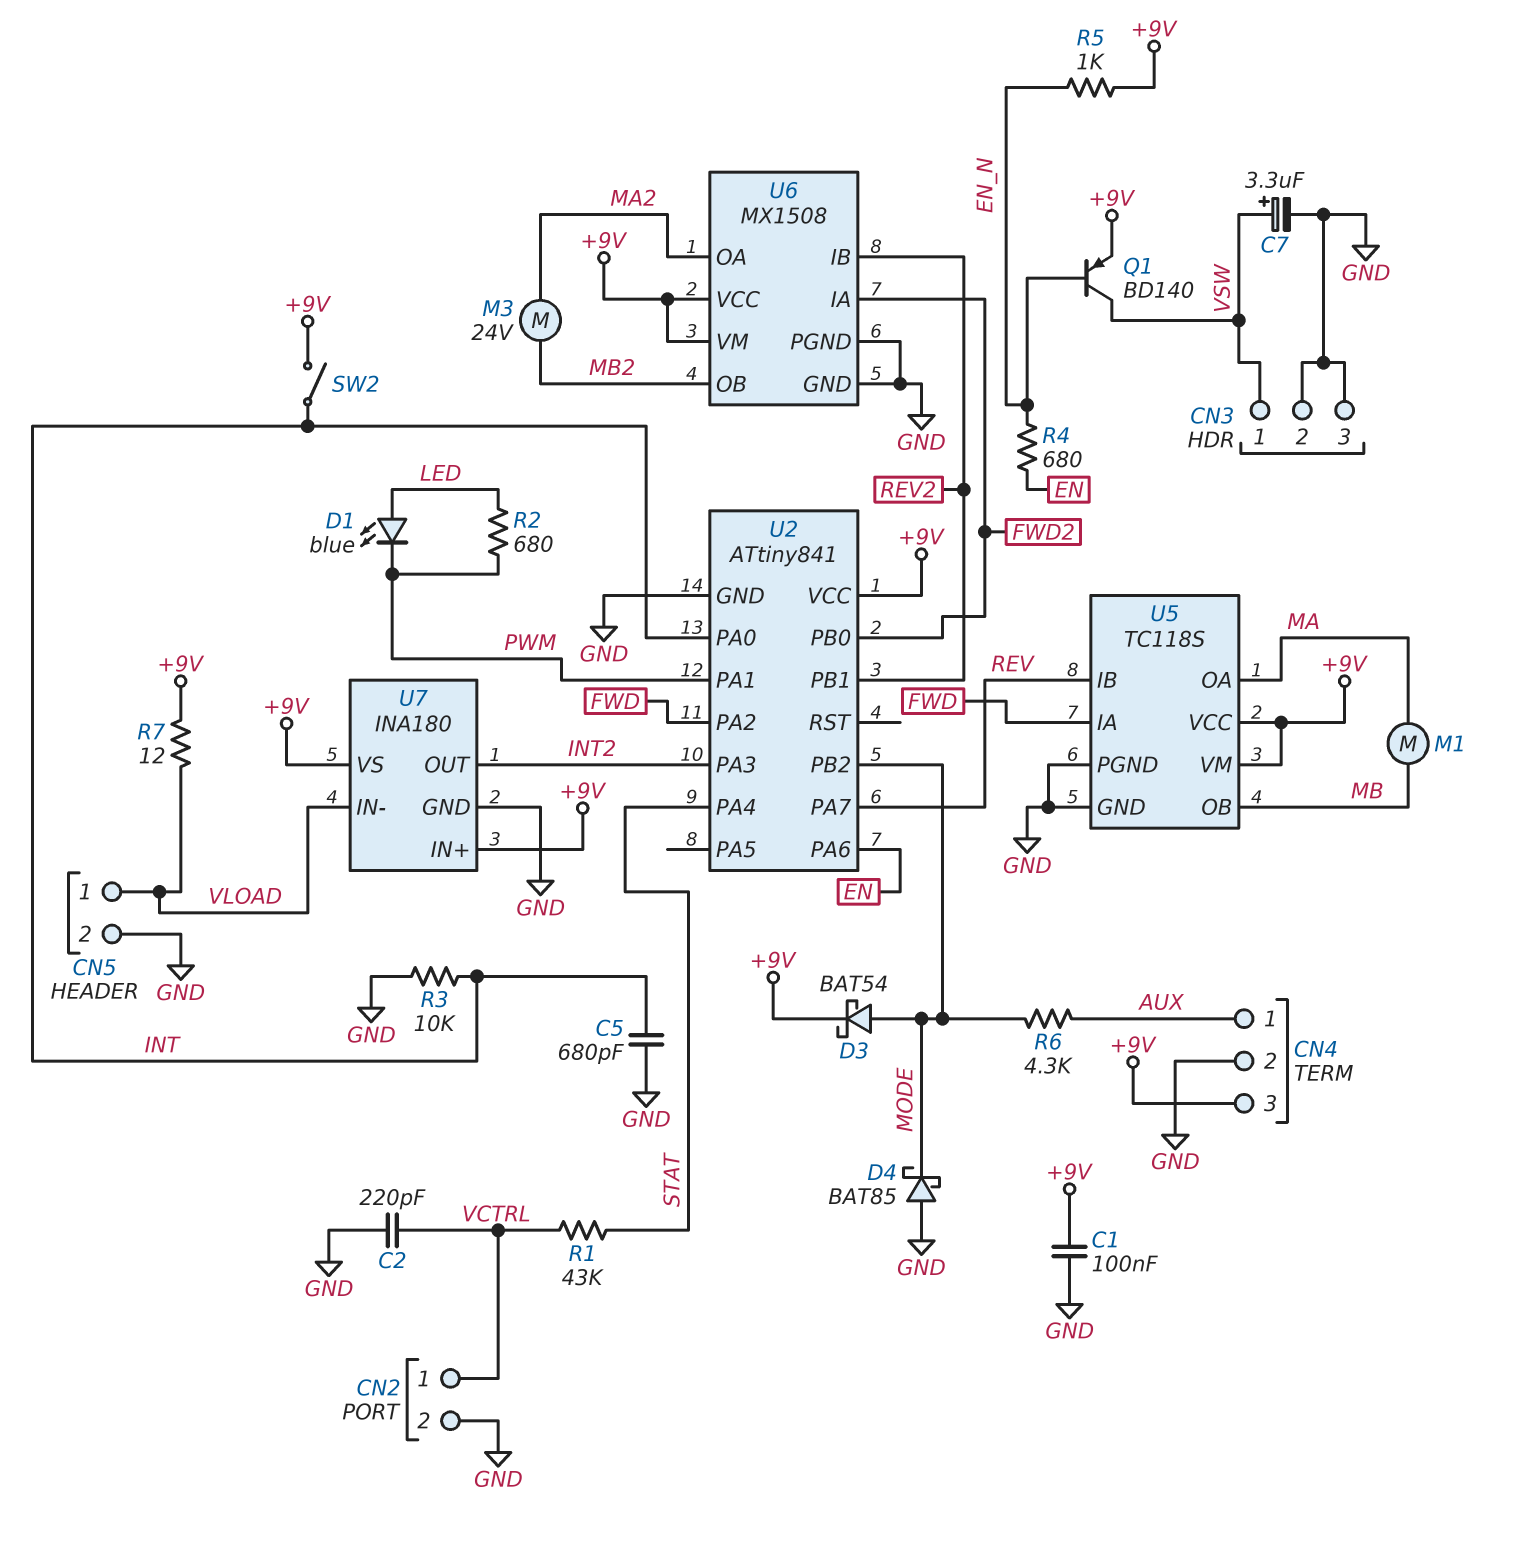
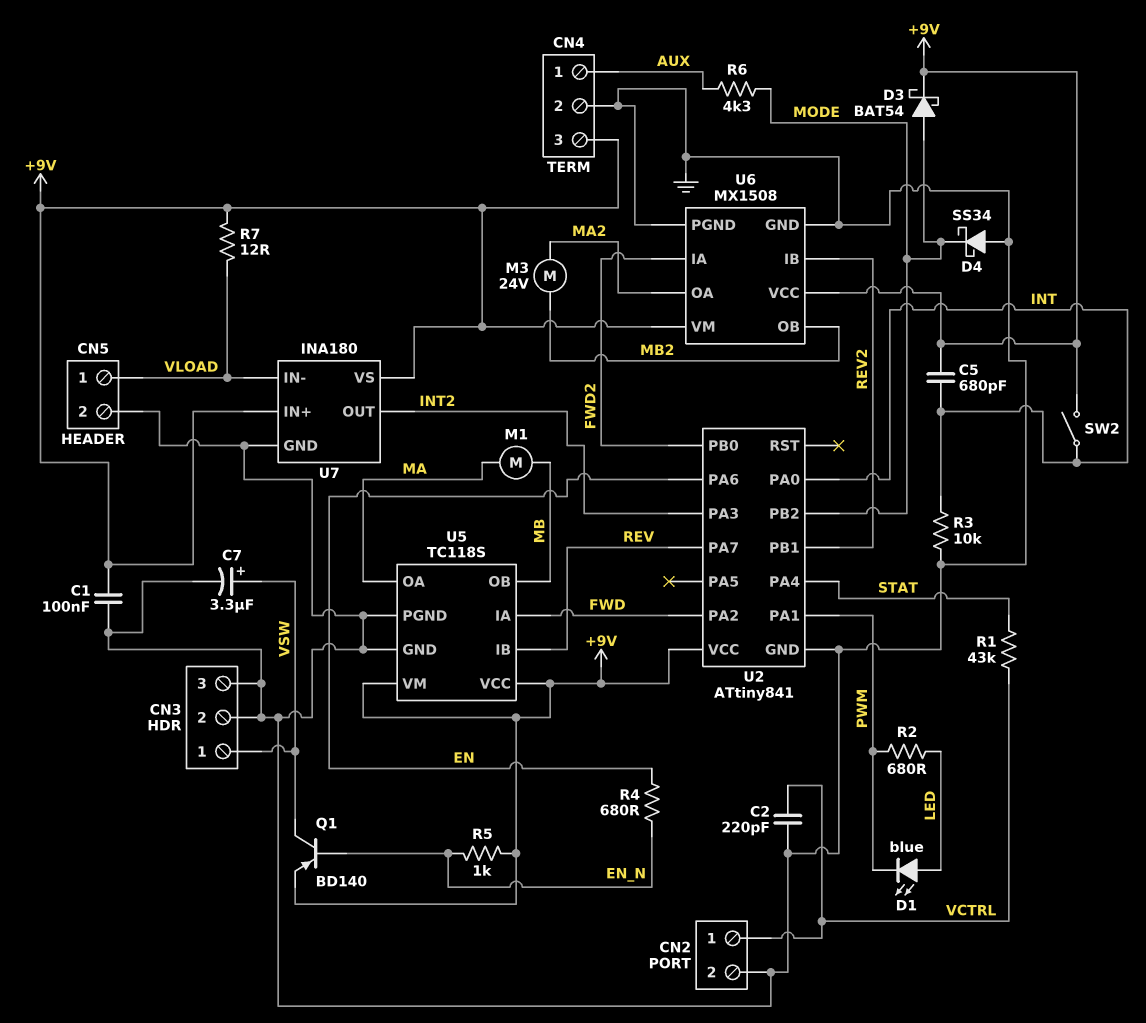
C5: 680pF (GND, INT) -> 680pF (+9V, INT)
D4: schottky BAT85 (A GND, K MODE) -> schottky SS34 (A GND, K MODE)

